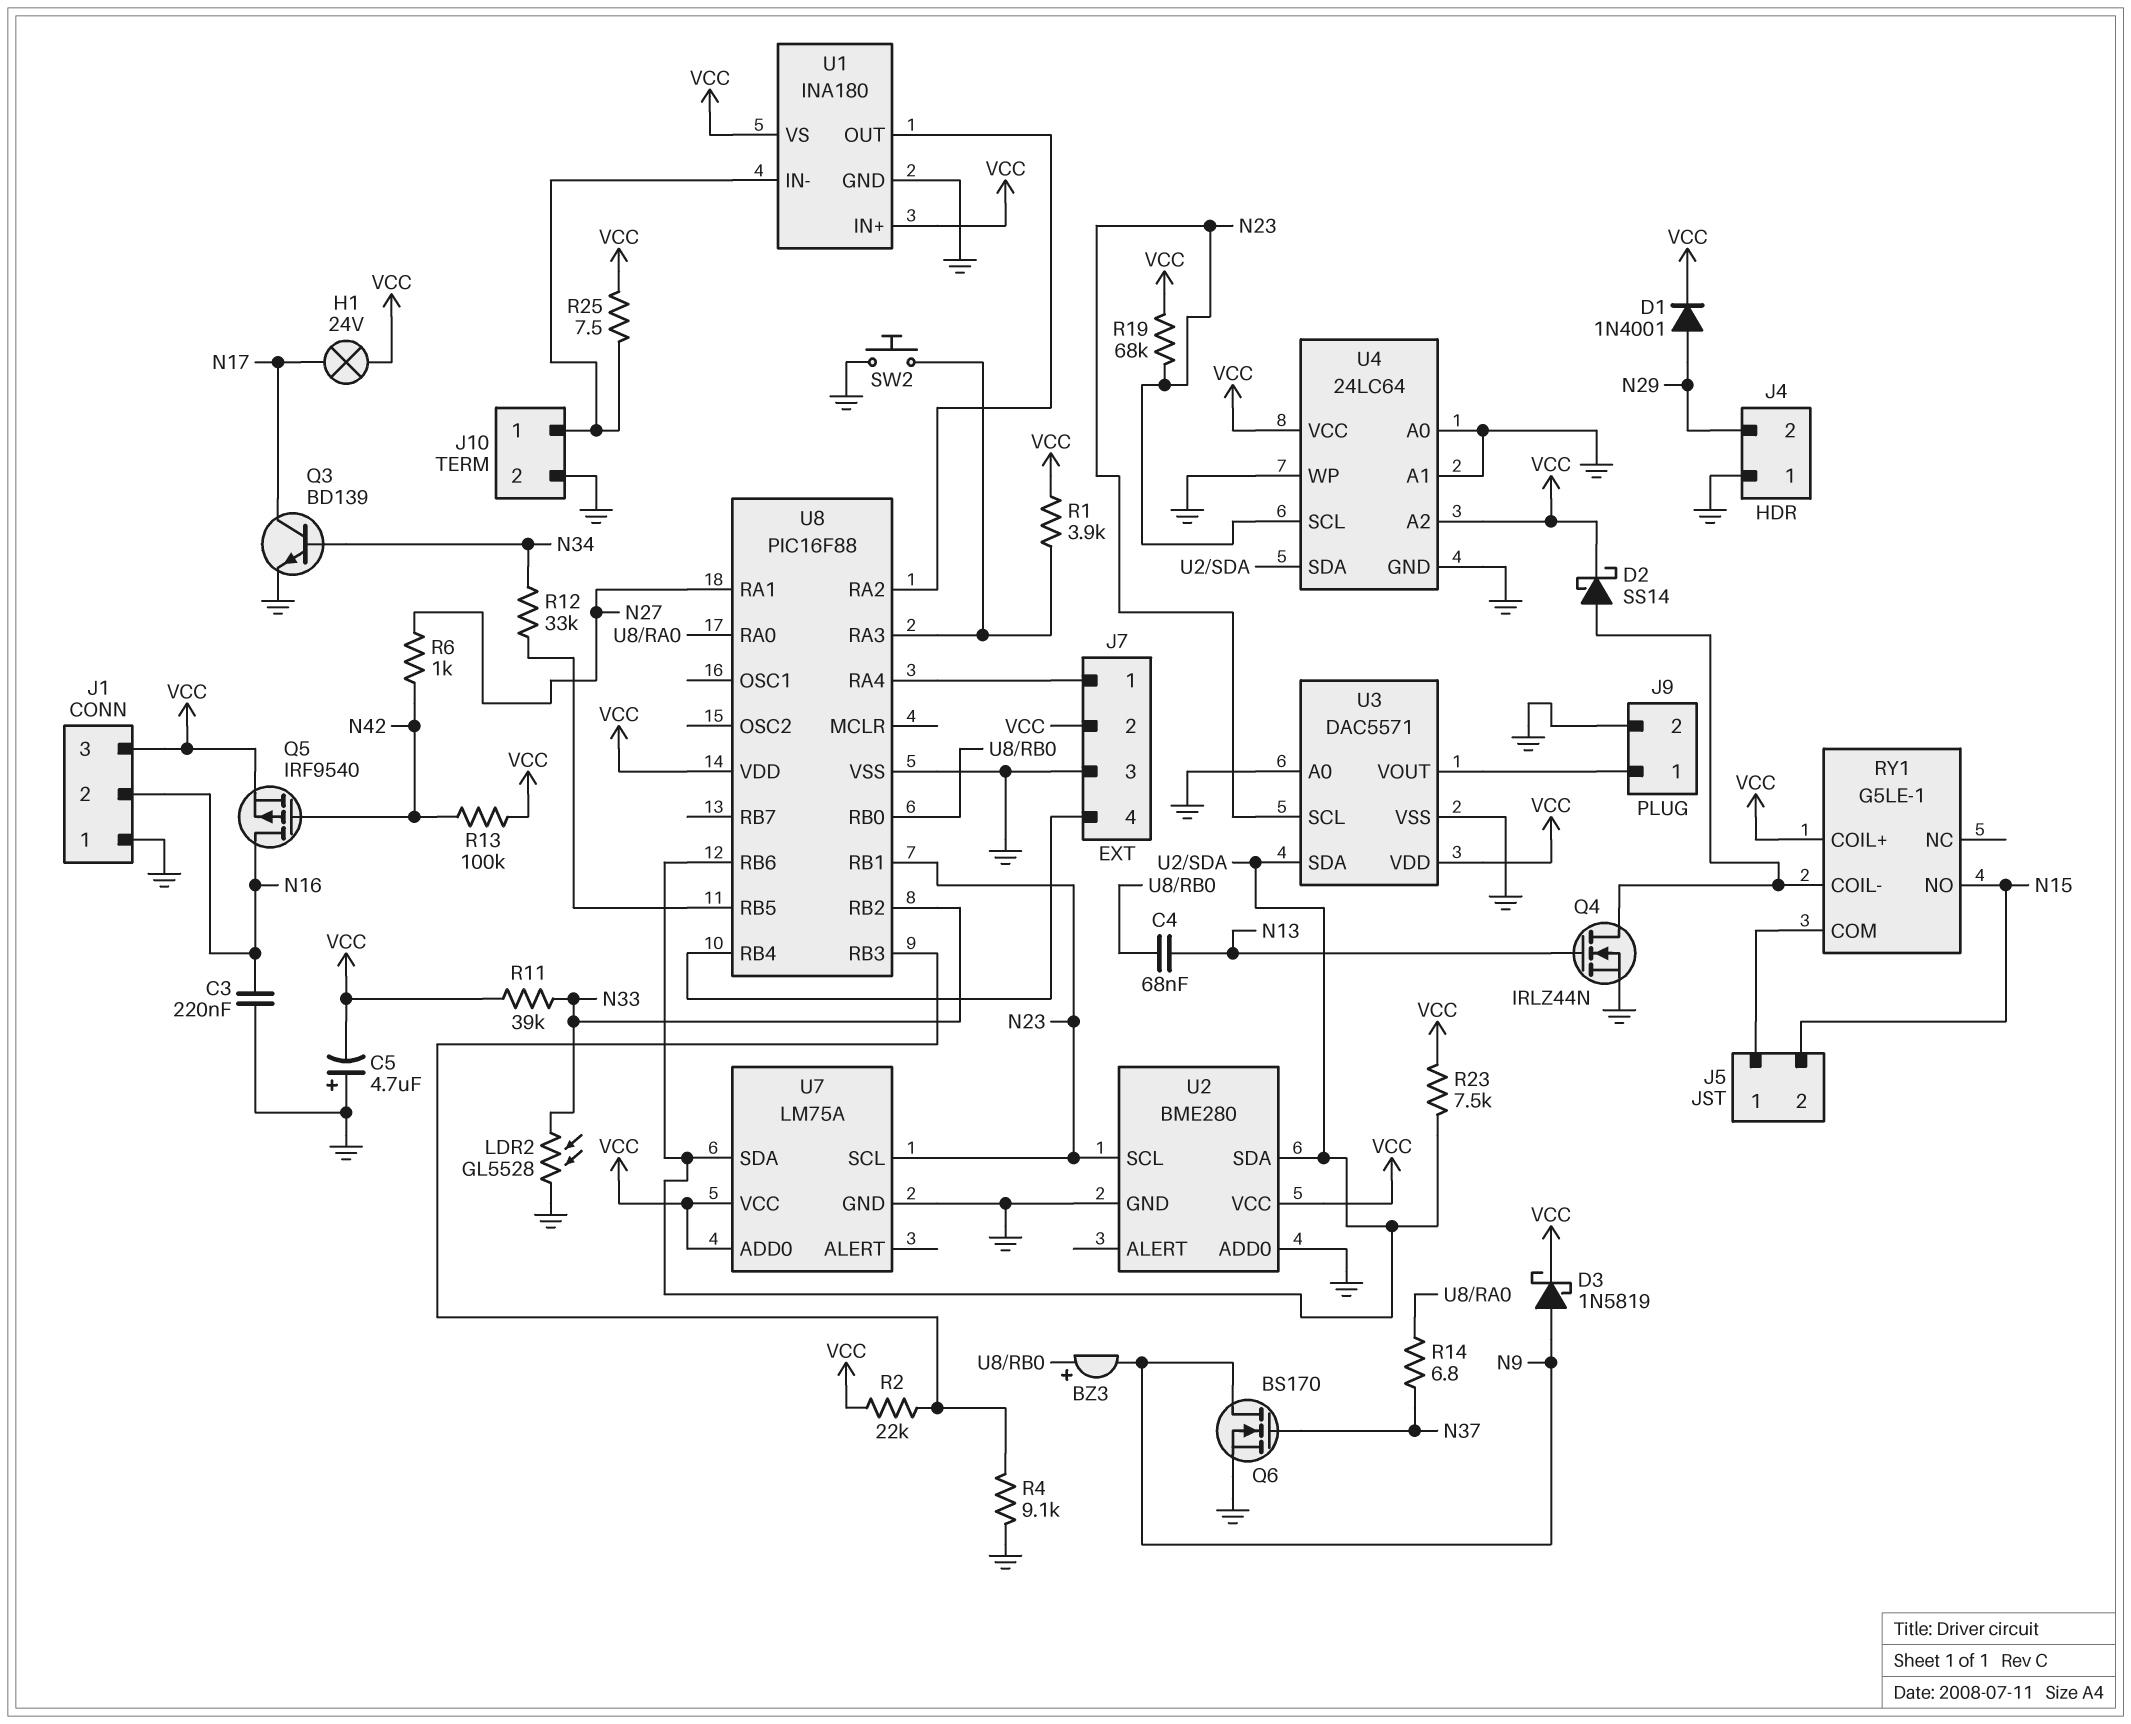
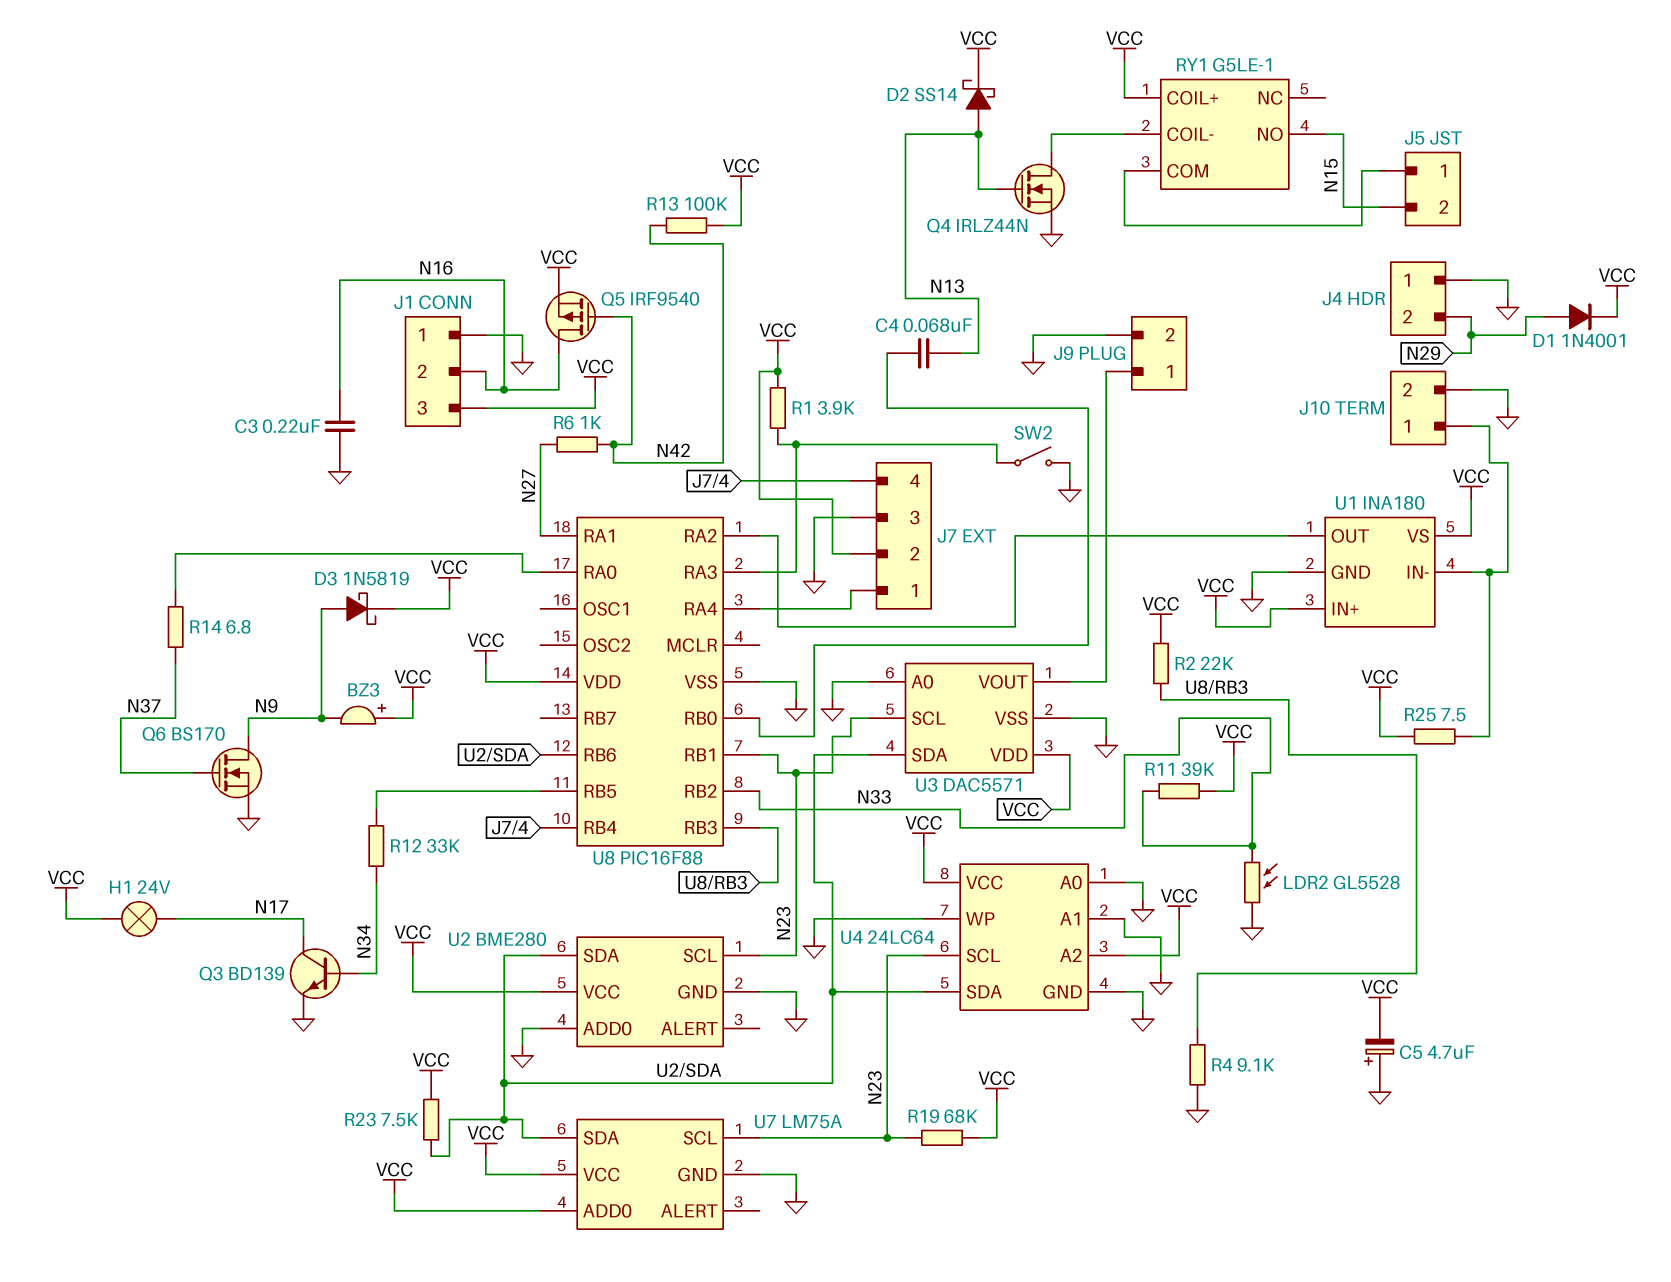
BZ3: buzzer (plus U8/RB0, minus N9) -> buzzer (plus VCC, minus N9)
D2: schottky SS14 (A RY1/COIL-, K VCC) -> schottky SS14 (A N13, K VCC)
SW2: button (GND, U8/RA3) -> switch (GND, U8/RA3)

